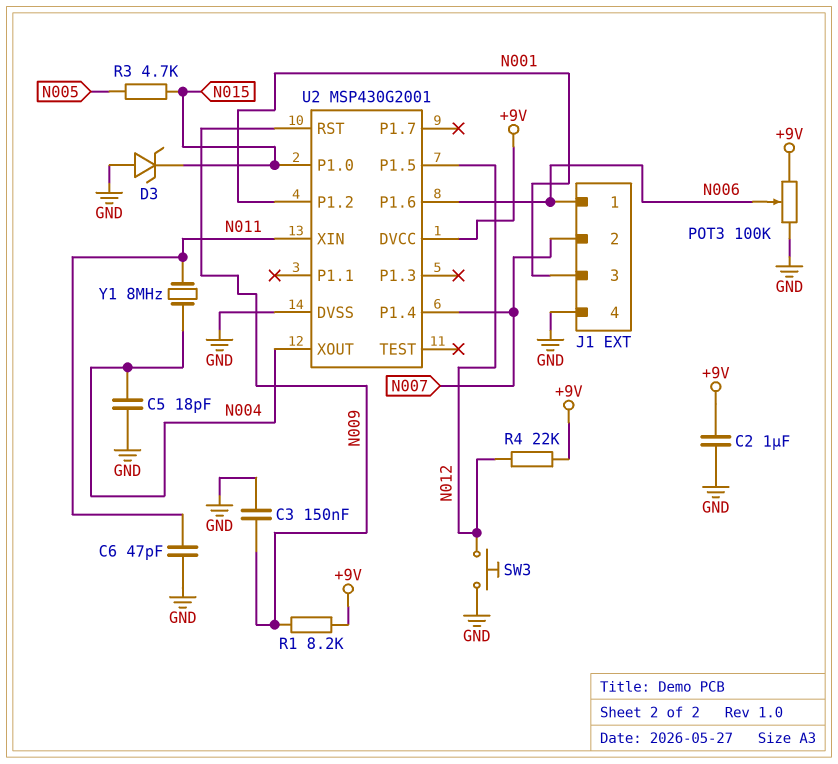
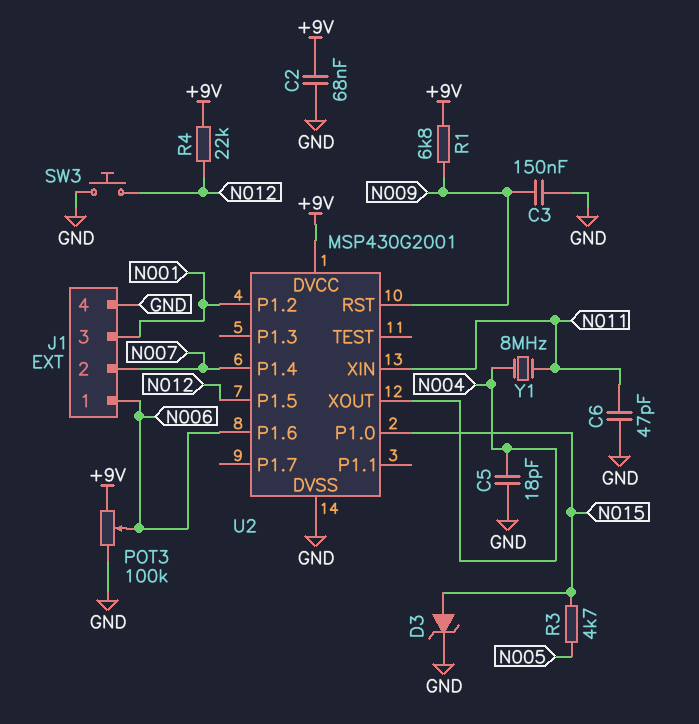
C2: 1uF (+9V, GND) -> 68nF (+9V, GND)
D3: zener (A GND, K N015) -> zener (A N015, K GND)
R1: 8.2k (+9V, N009) -> 6.8k (+9V, N009)

